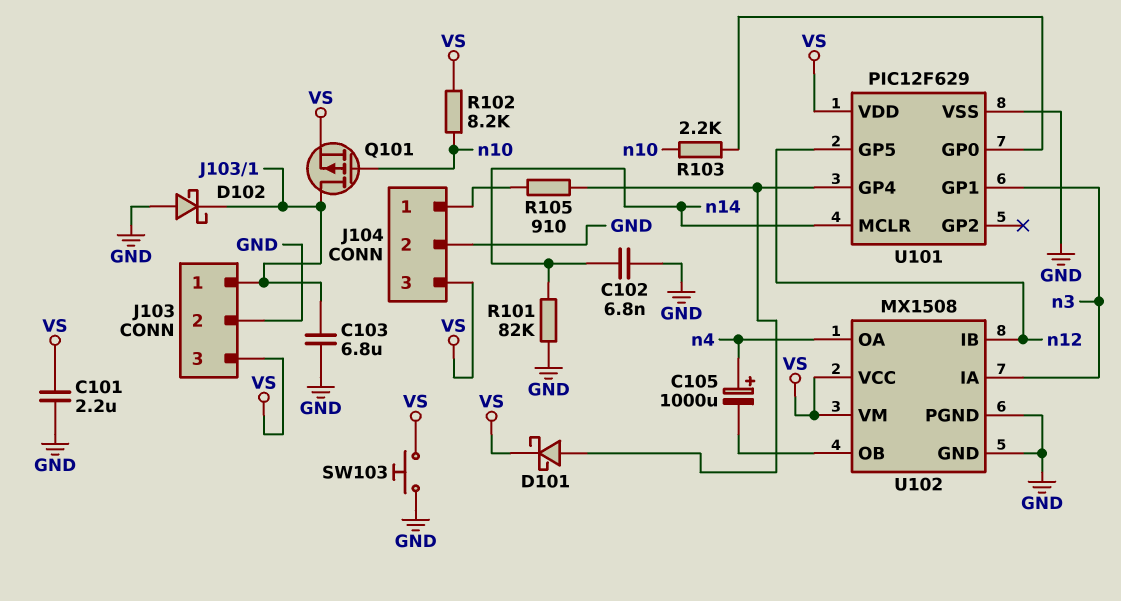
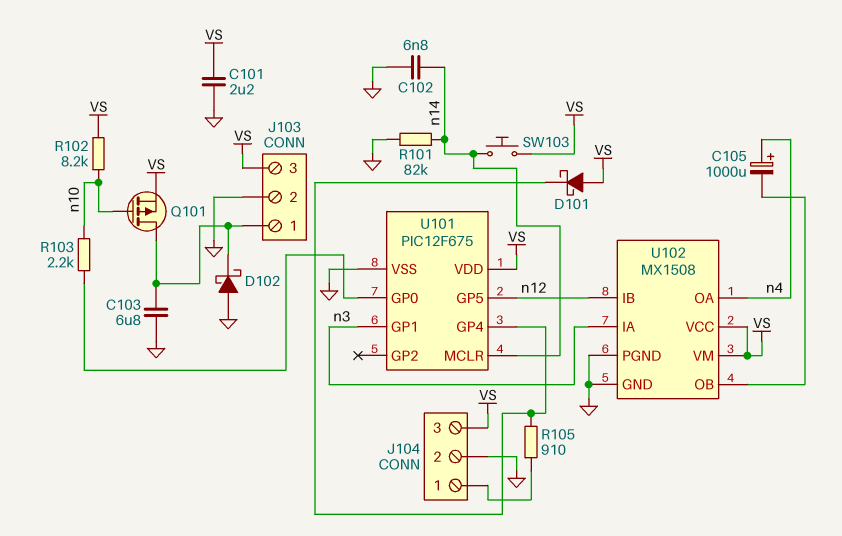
D101: schottky (A U101/GP4, K VS) -> schottky (A VS, K U101/GP4)
SW103: button (GND, VS) -> button (VS, n14)
U101: PIC12F629 -> PIC12F675

